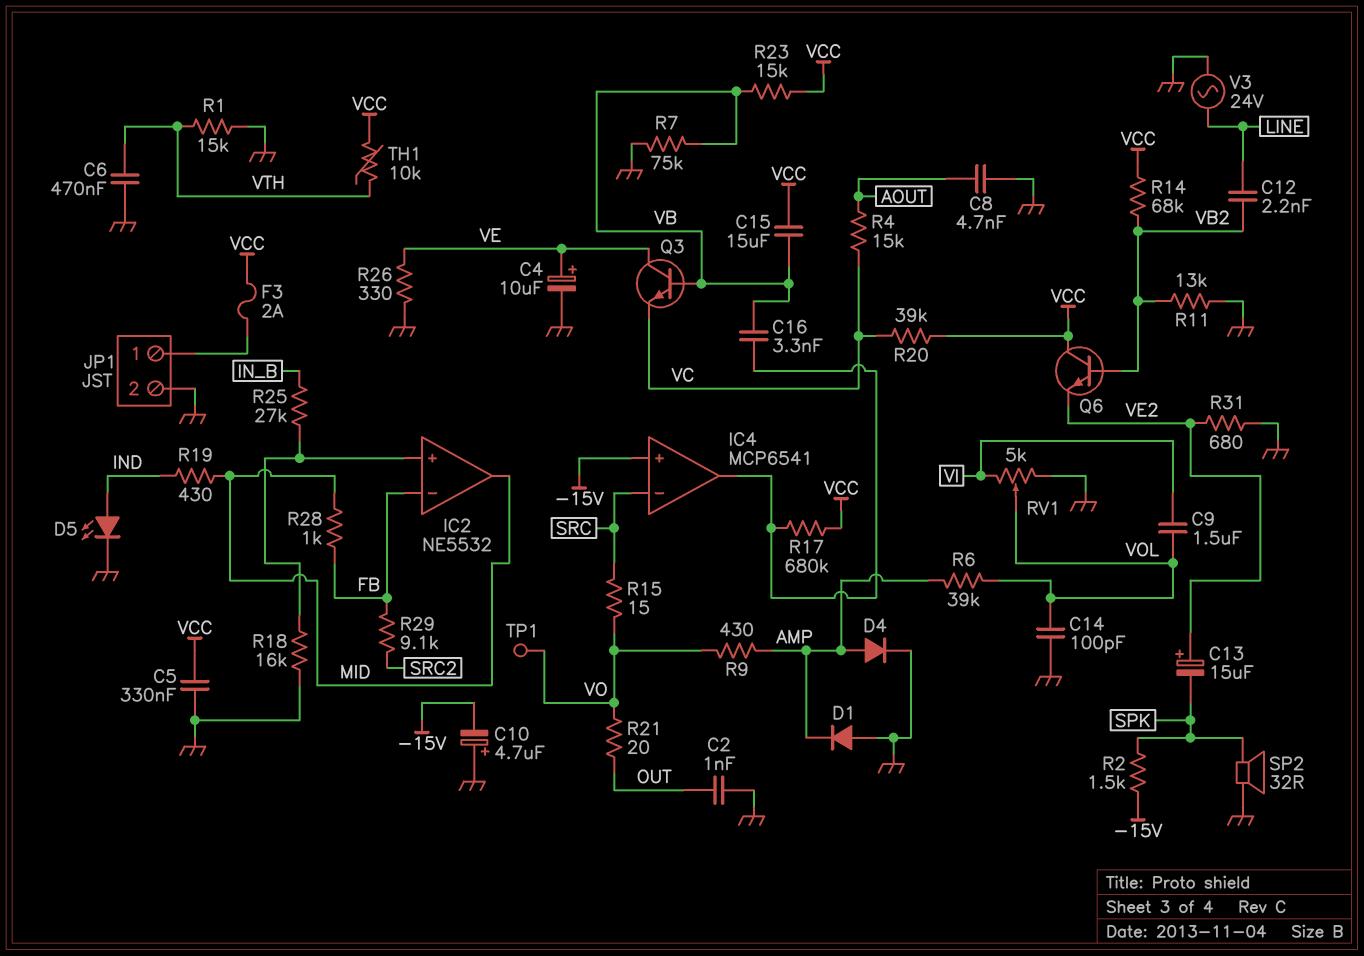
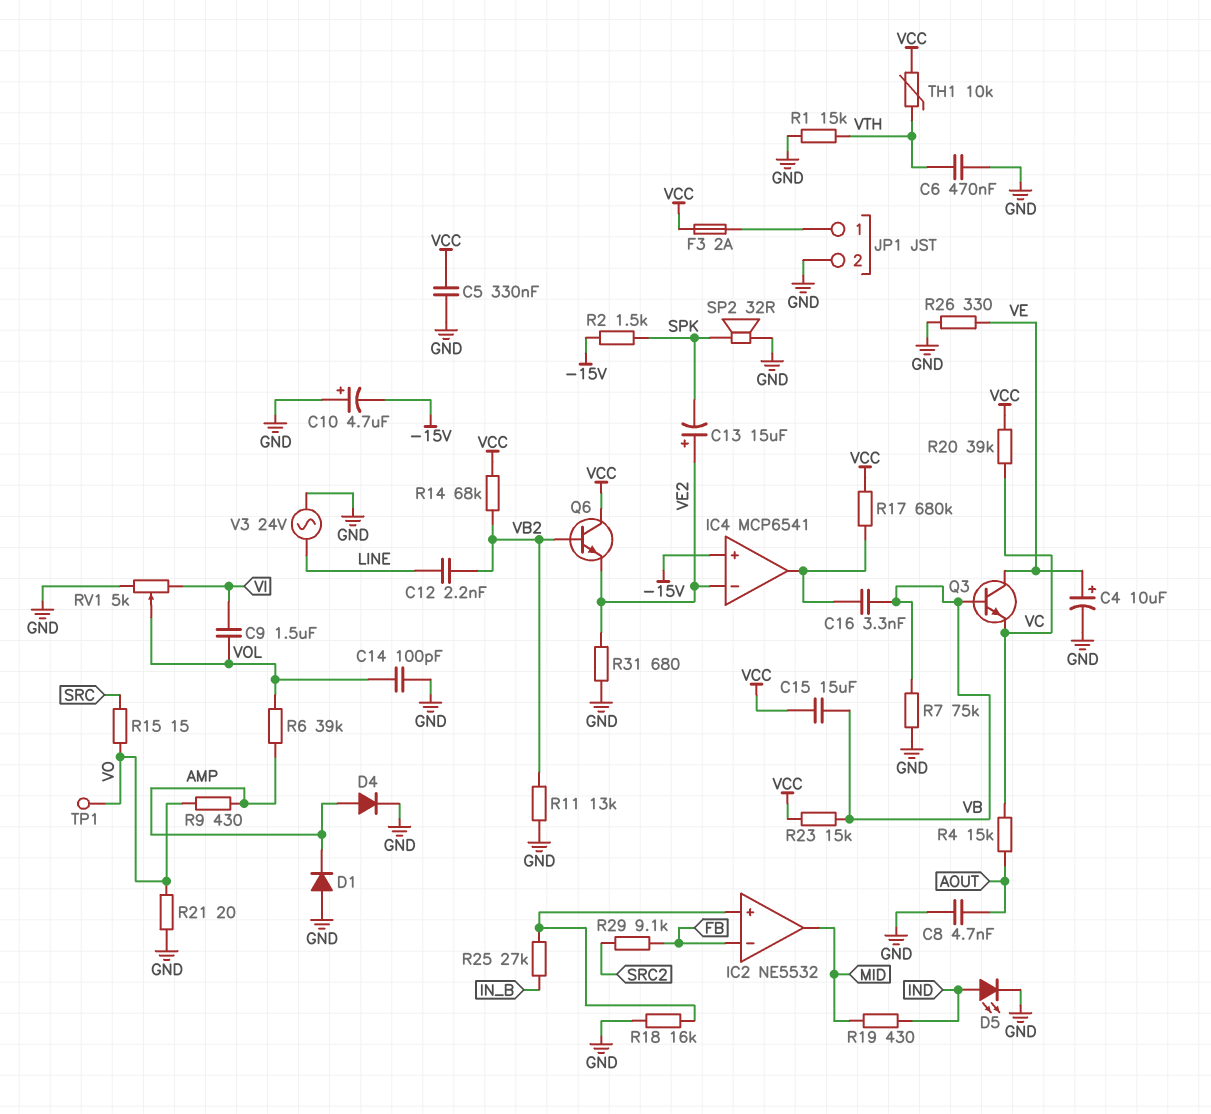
C2: 1nF (GND, OUT) -> none
IC4 pin in-: SRC -> VE2
R21: 20 (OUT, VO) -> 20 (GND, VO)
R28: 1k (FB, MID) -> none

